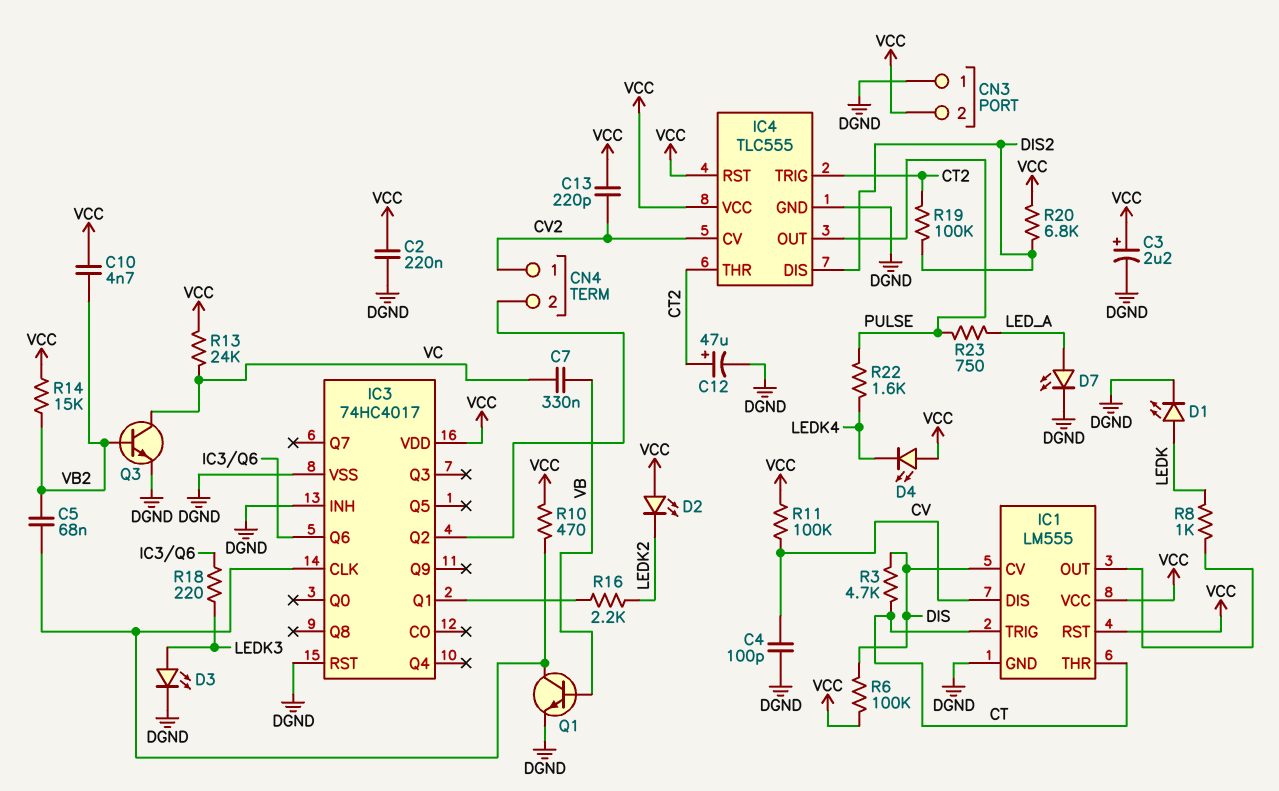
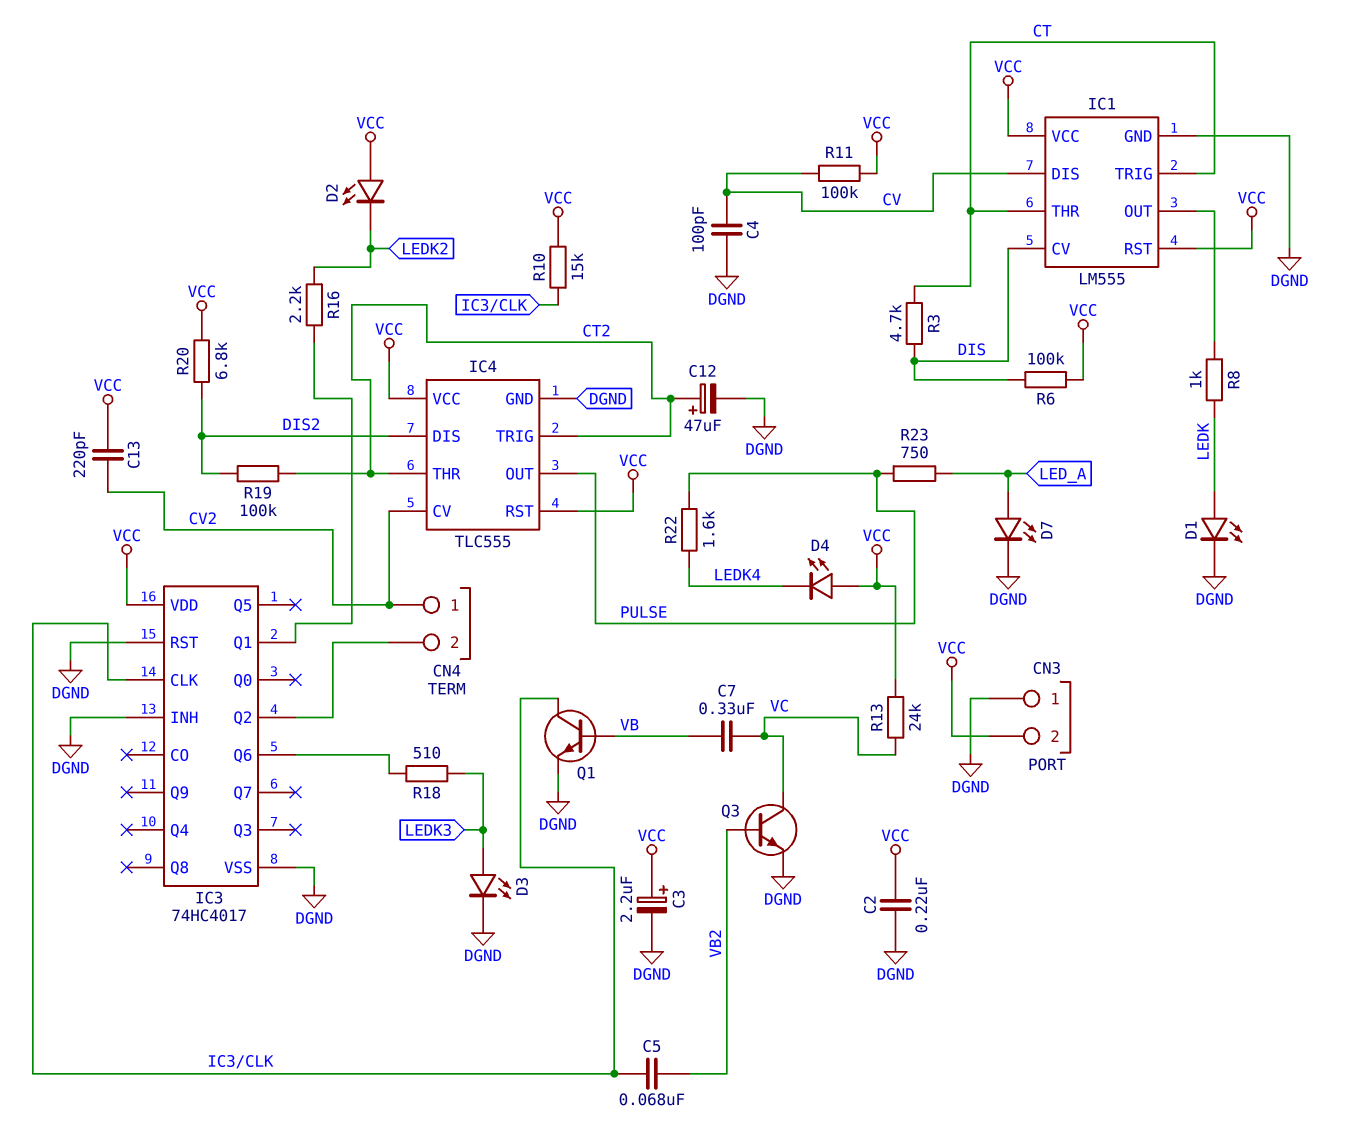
C10: 4.7nF (VB2, VCC) -> none
R10: 470 (IC3/CLK, VCC) -> 15k (IC3/CLK, VCC)
R14: 15k (VB2, VCC) -> none
R18: 220 (IC3/Q6, LEDK3) -> 510 (IC3/Q6, LEDK3)

